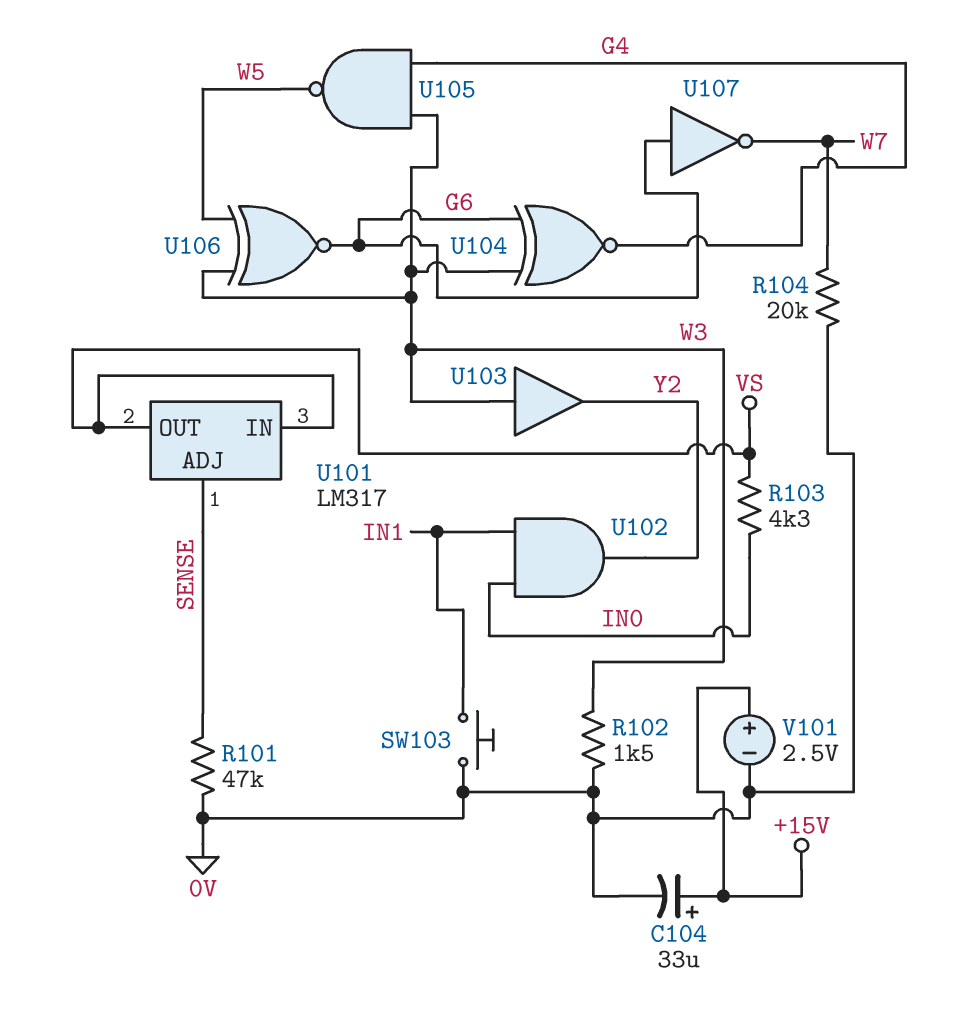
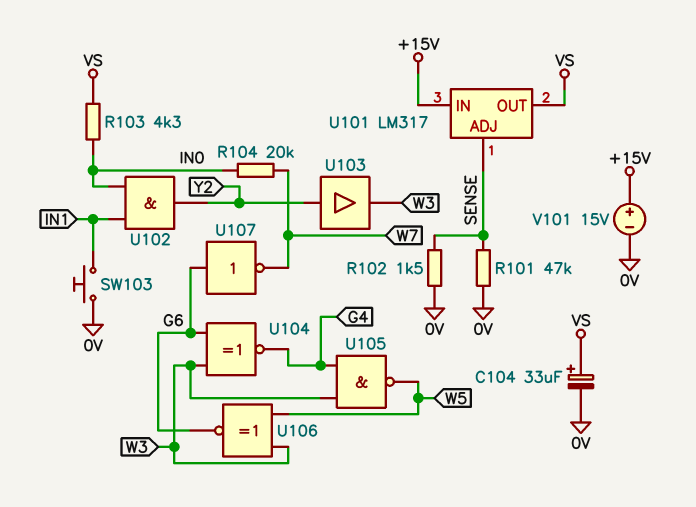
C104: 33uF (plus +15V, minus 0V) -> 33uF (plus VS, minus 0V)
R102: 1.5k (0V, W3) -> 1.5k (0V, SENSE)
R104: 20k (0V, W7) -> 20k (IN0, W7)
U101 pin IN: VS -> +15V
U103: buffer (in W3, out Y2) -> buffer (in Y2, out W3)
V101: 2.5V (plus +15V, minus 0V) -> 15V (plus +15V, minus 0V)

